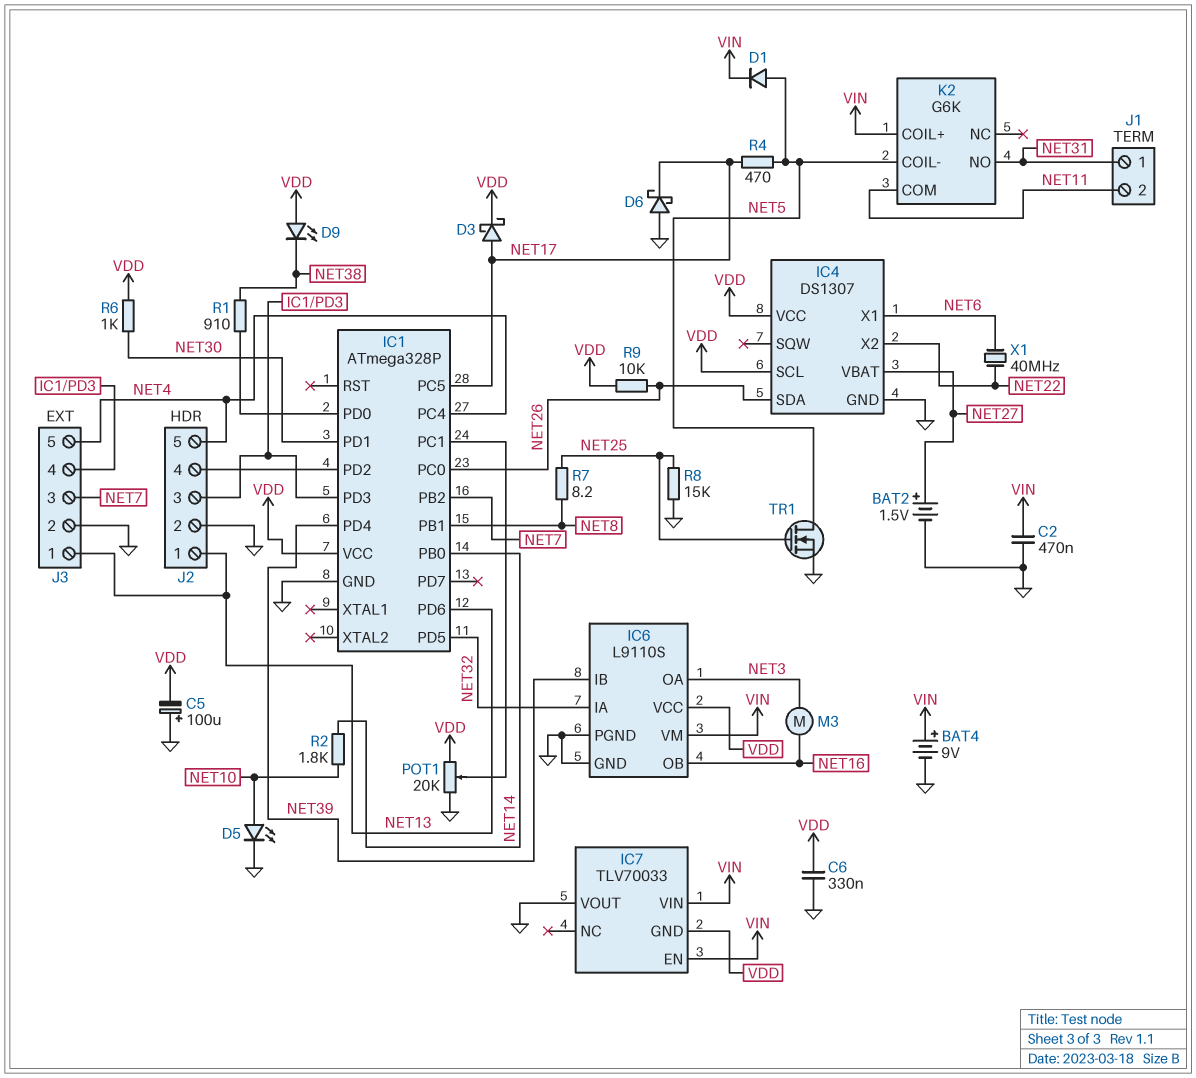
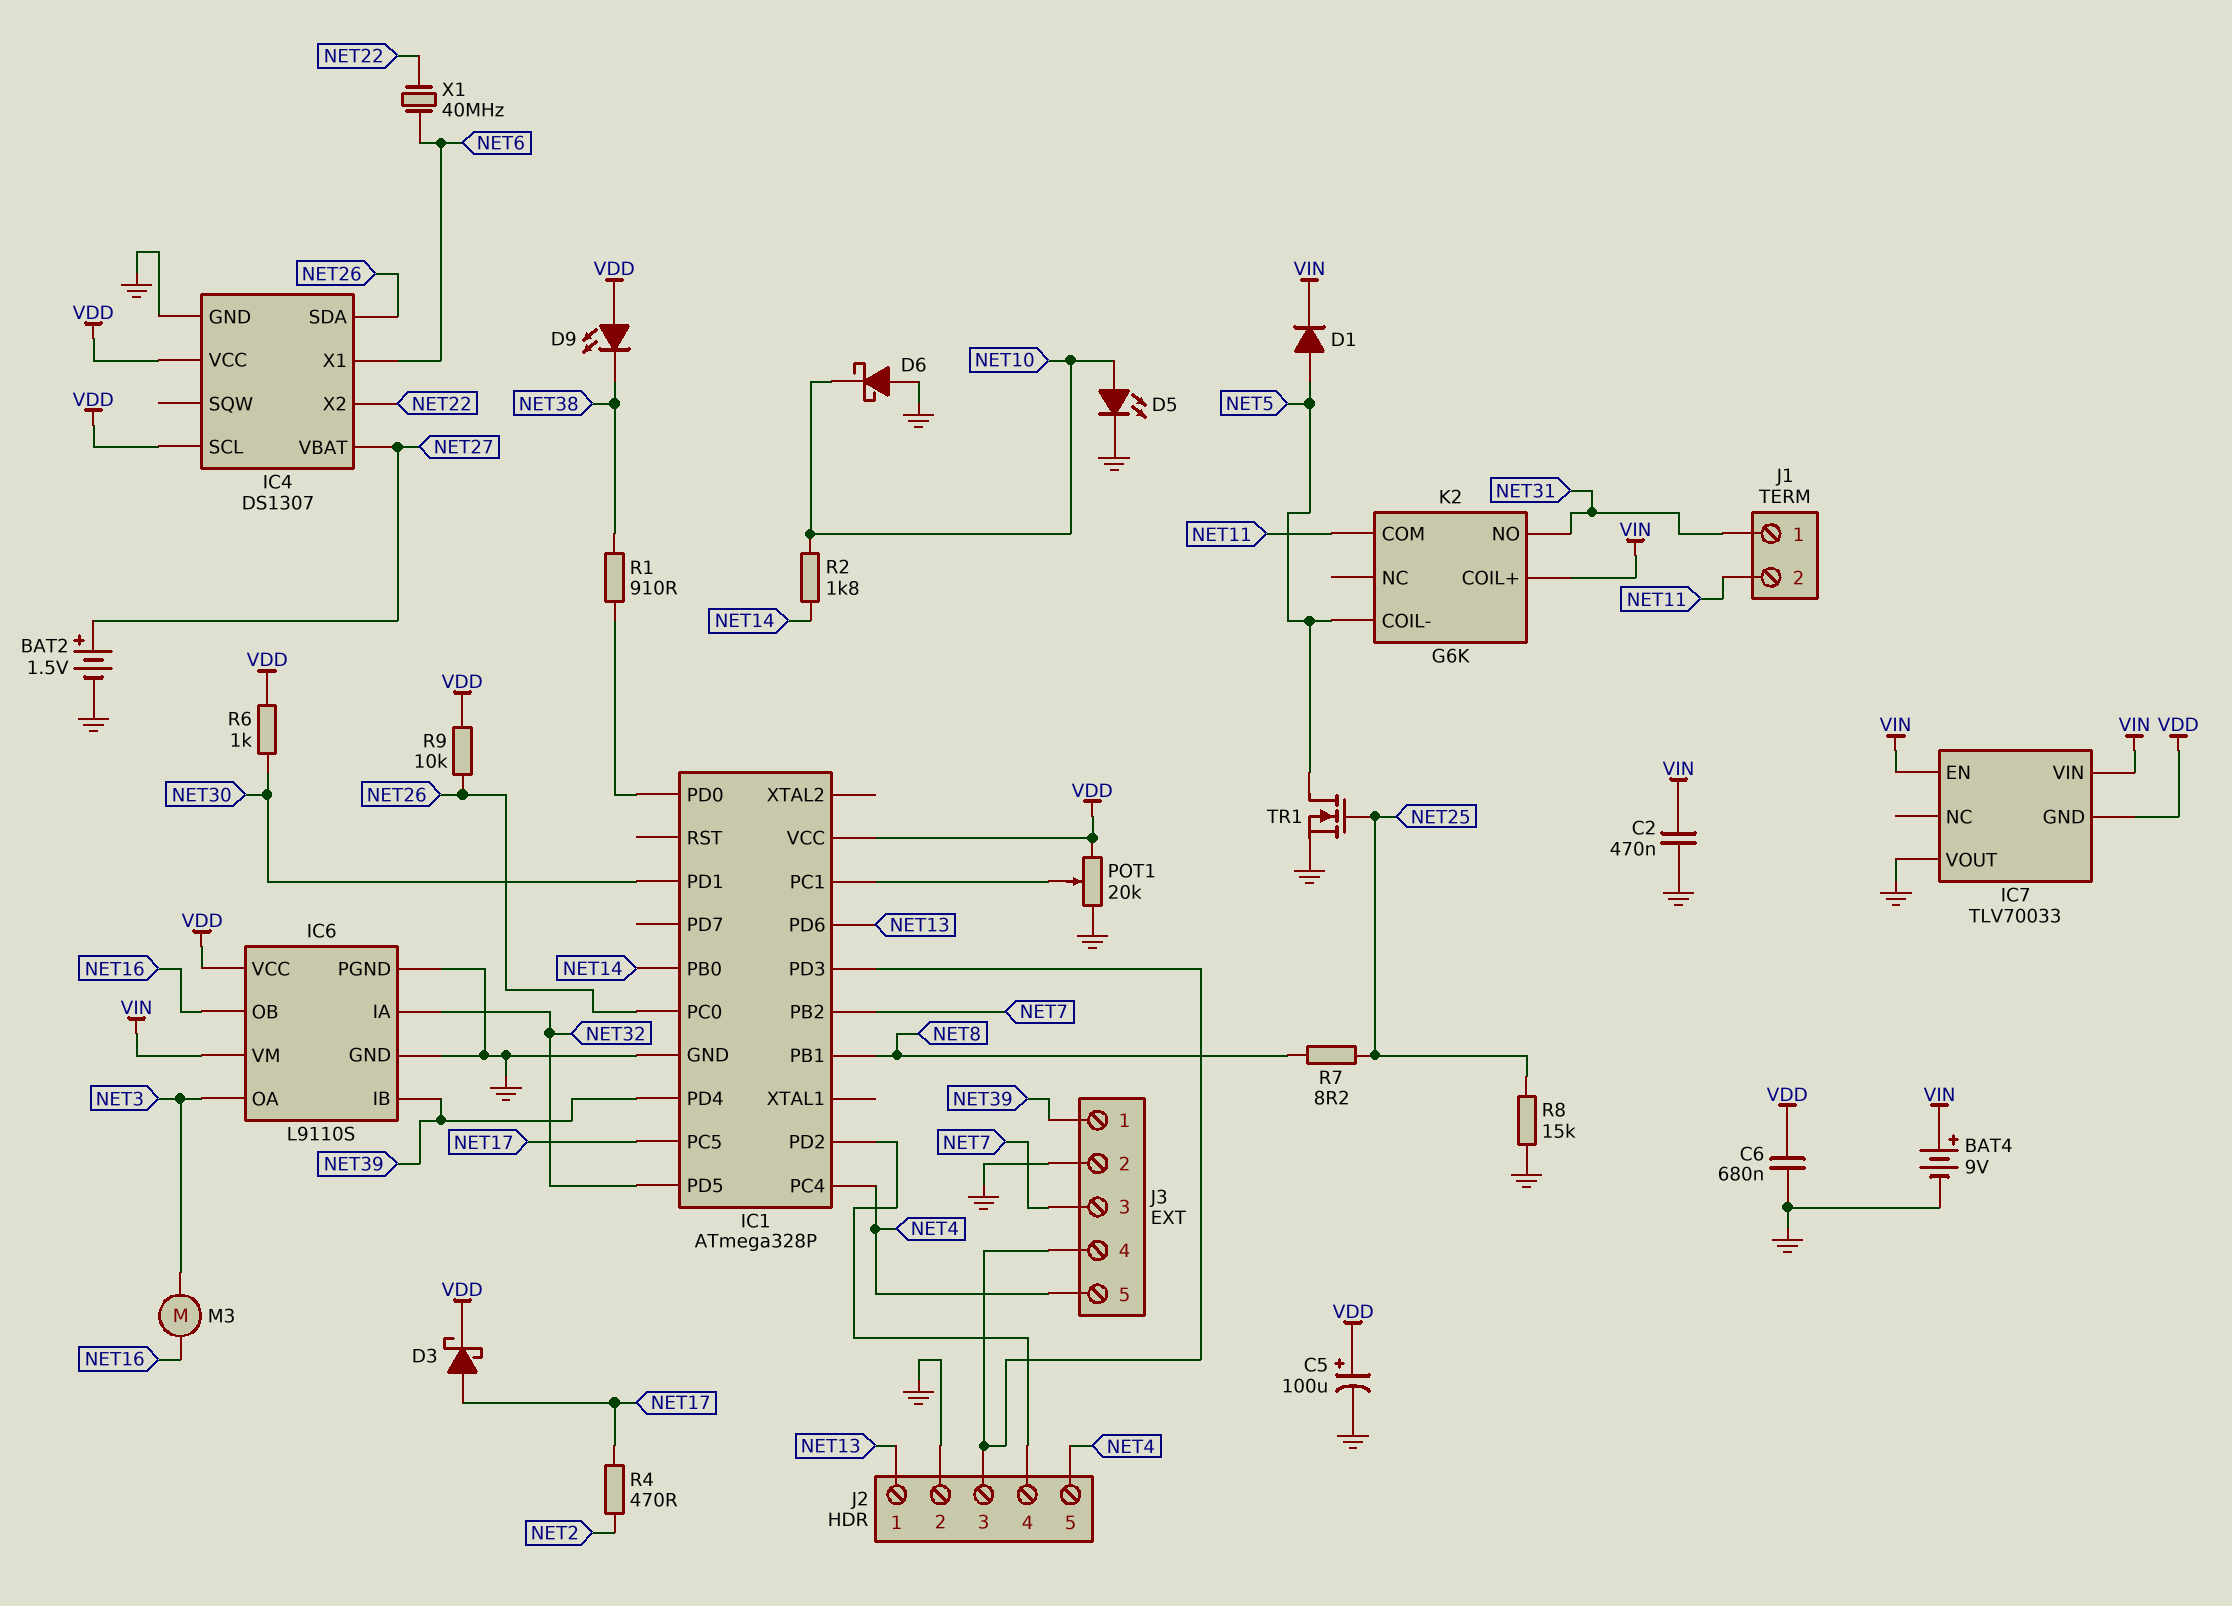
C5: 100uF (plus GND, minus VDD) -> 100uF (plus VDD, minus GND)
C6: 330nF (GND, VDD) -> 680nF (GND, VDD)
D6: schottky (A GND, K NET17) -> schottky (A GND, K NET10)
J3 pin 1: NET13 -> NET39
R4: 470 (NET5, NET17) -> 470 (NET2, NET17)

